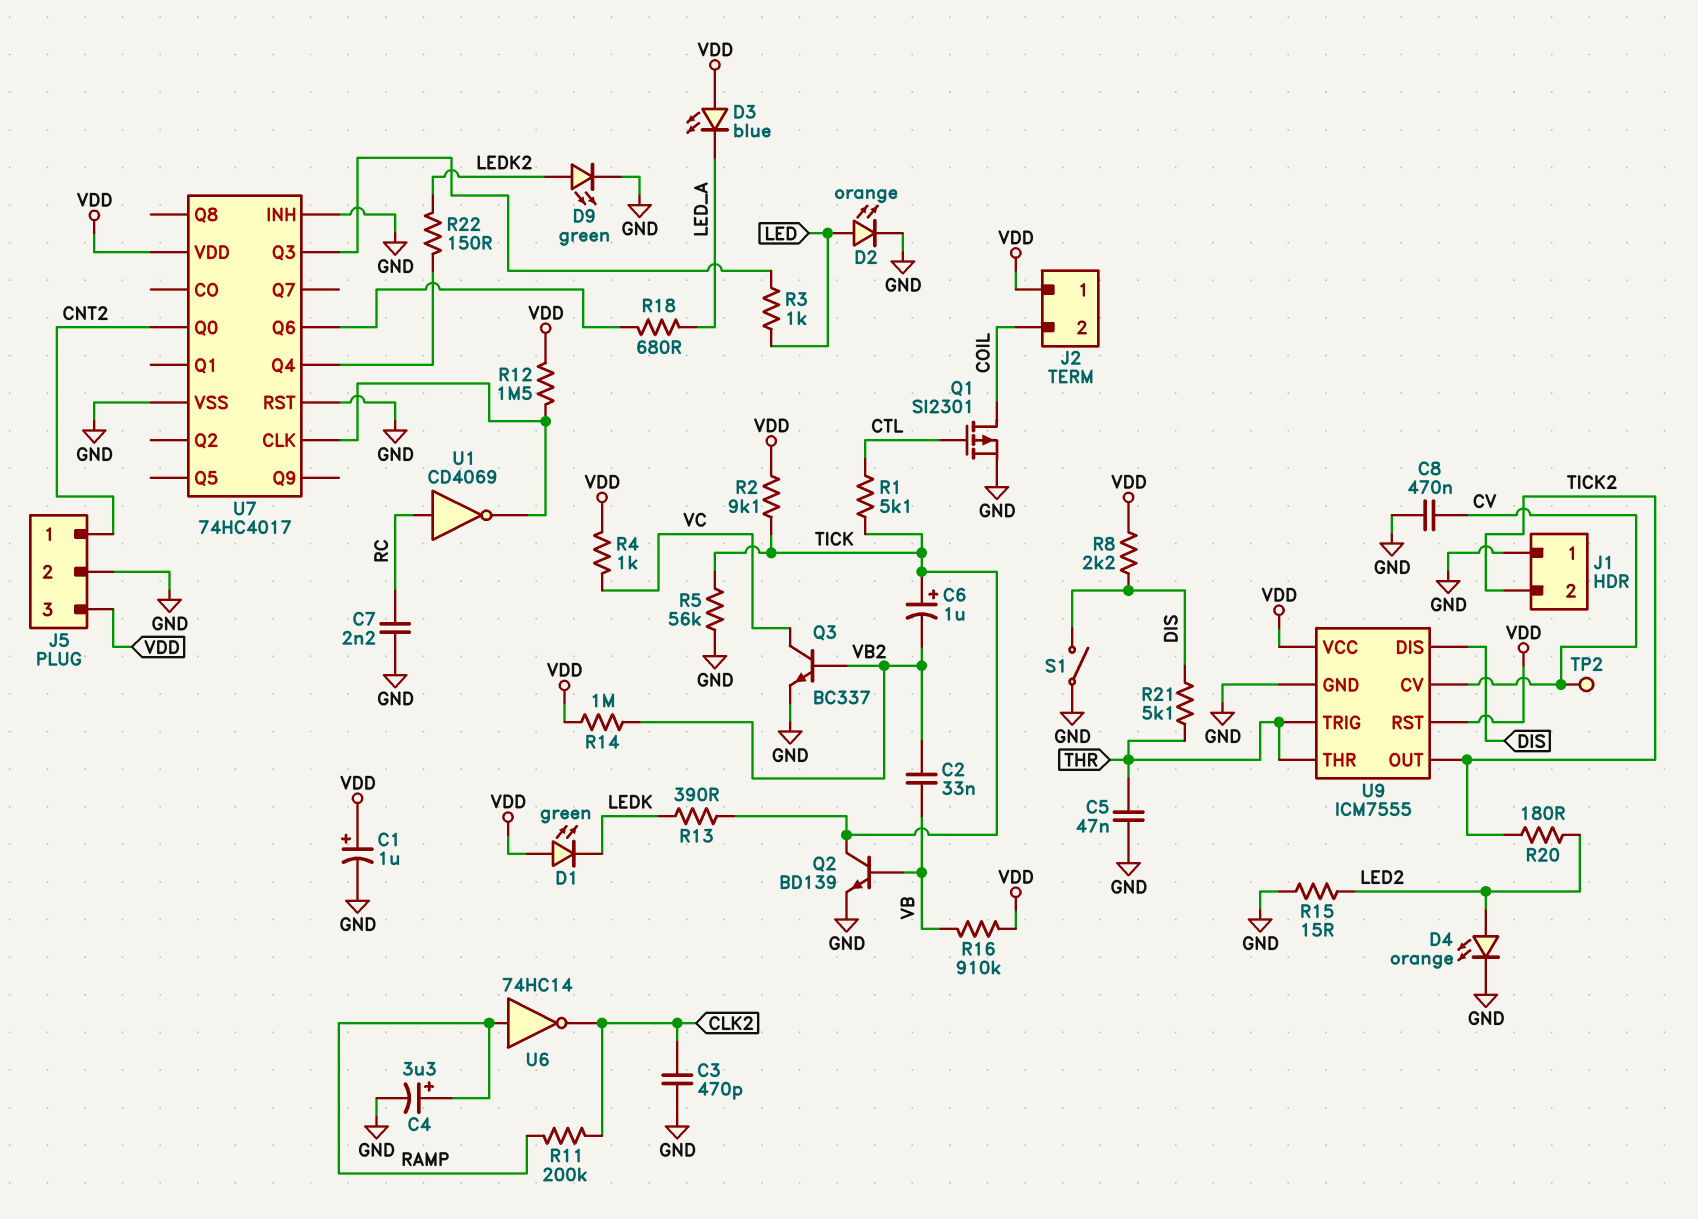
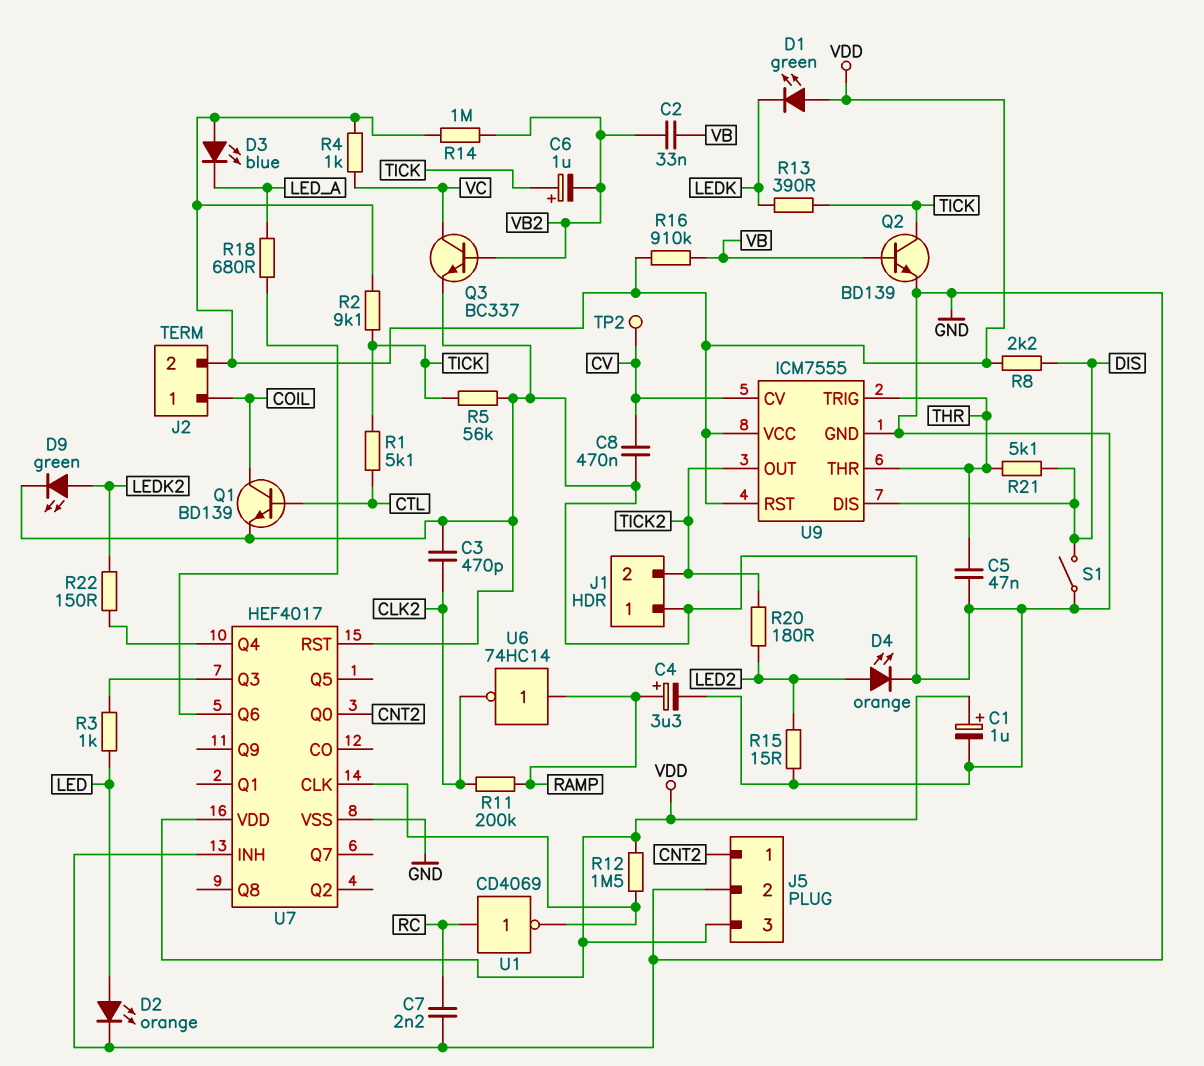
J2 pin 1: VDD -> COIL
J2 pin 2: COIL -> VDD
Q1: PMOS SI2301 (G CTL, D COIL, S GND) -> NPN BD139 (B CTL, C COIL, E GND)
U7: 74HC4017 -> HEF4017

